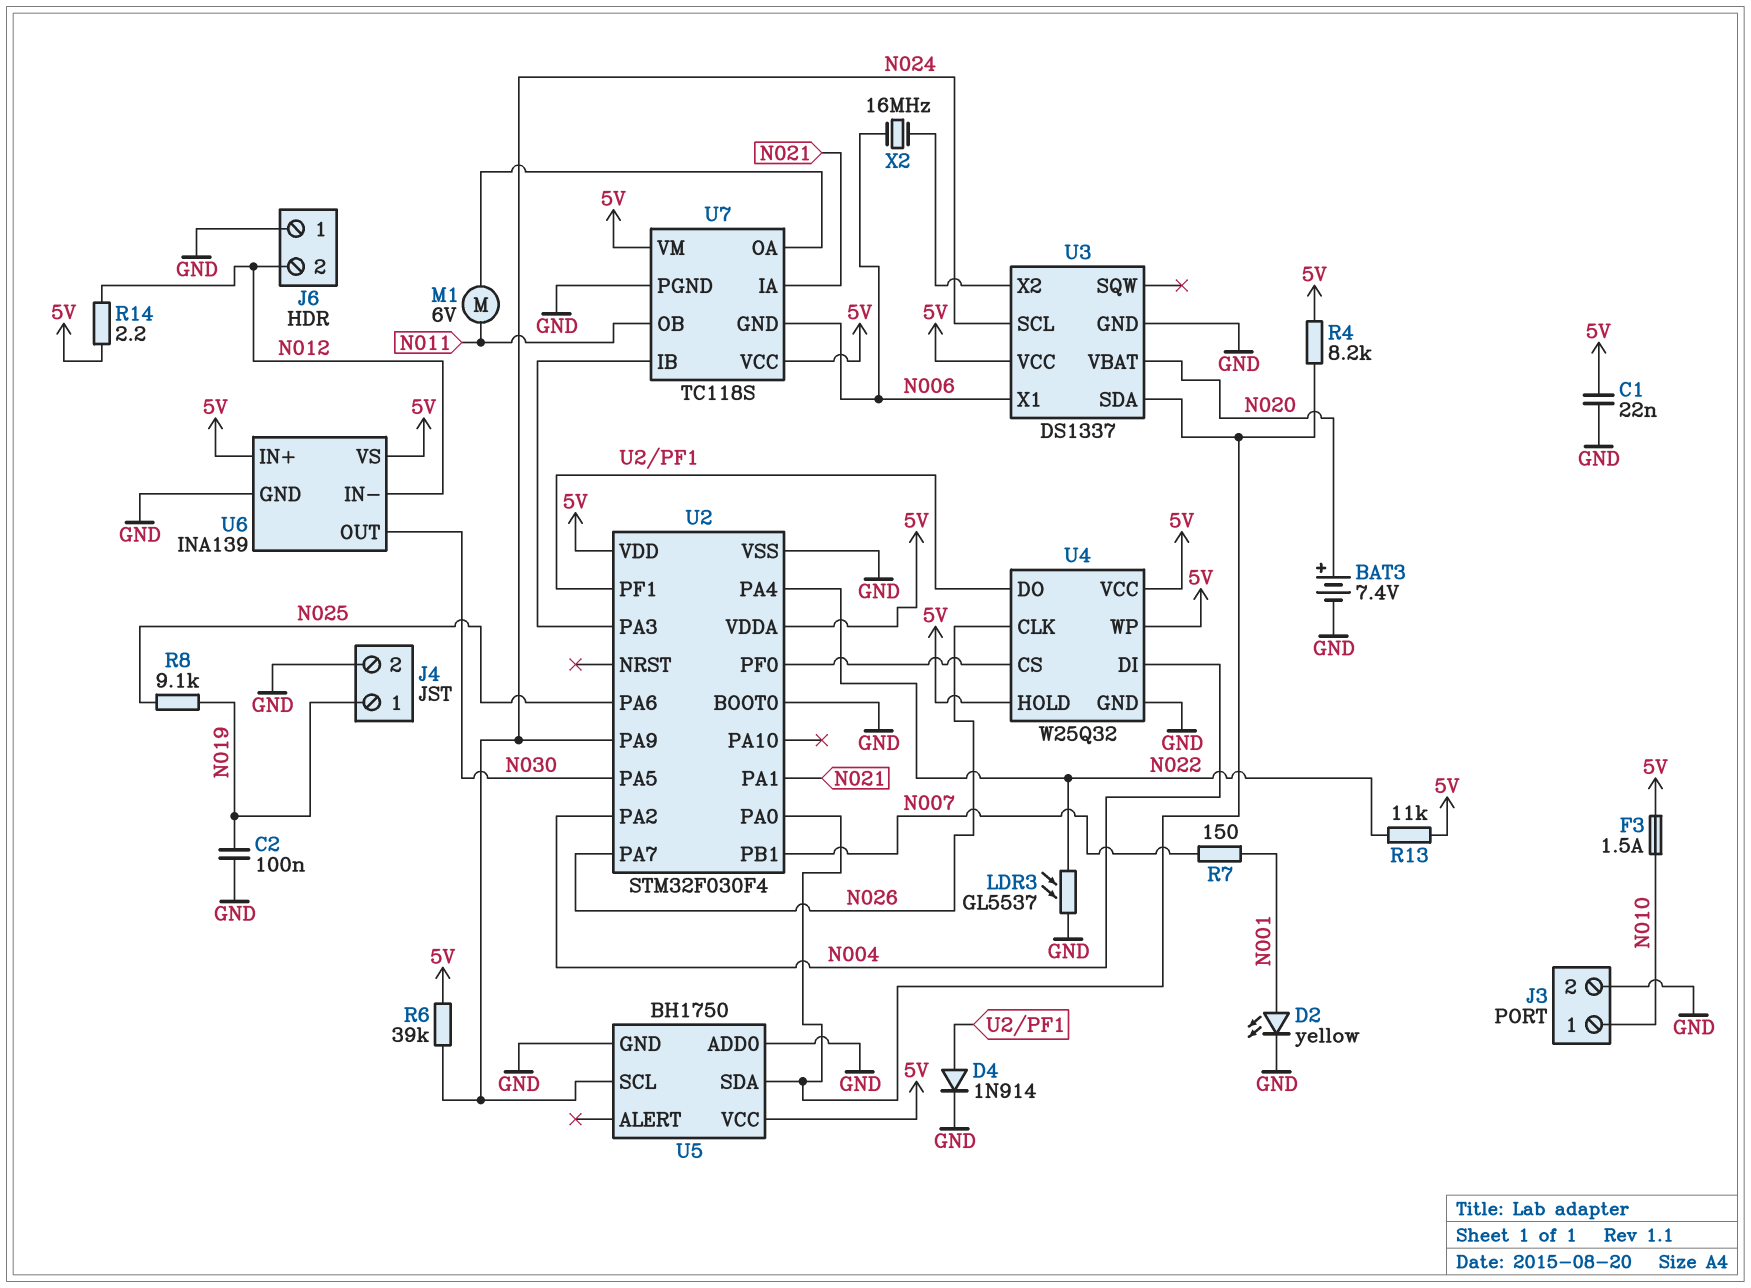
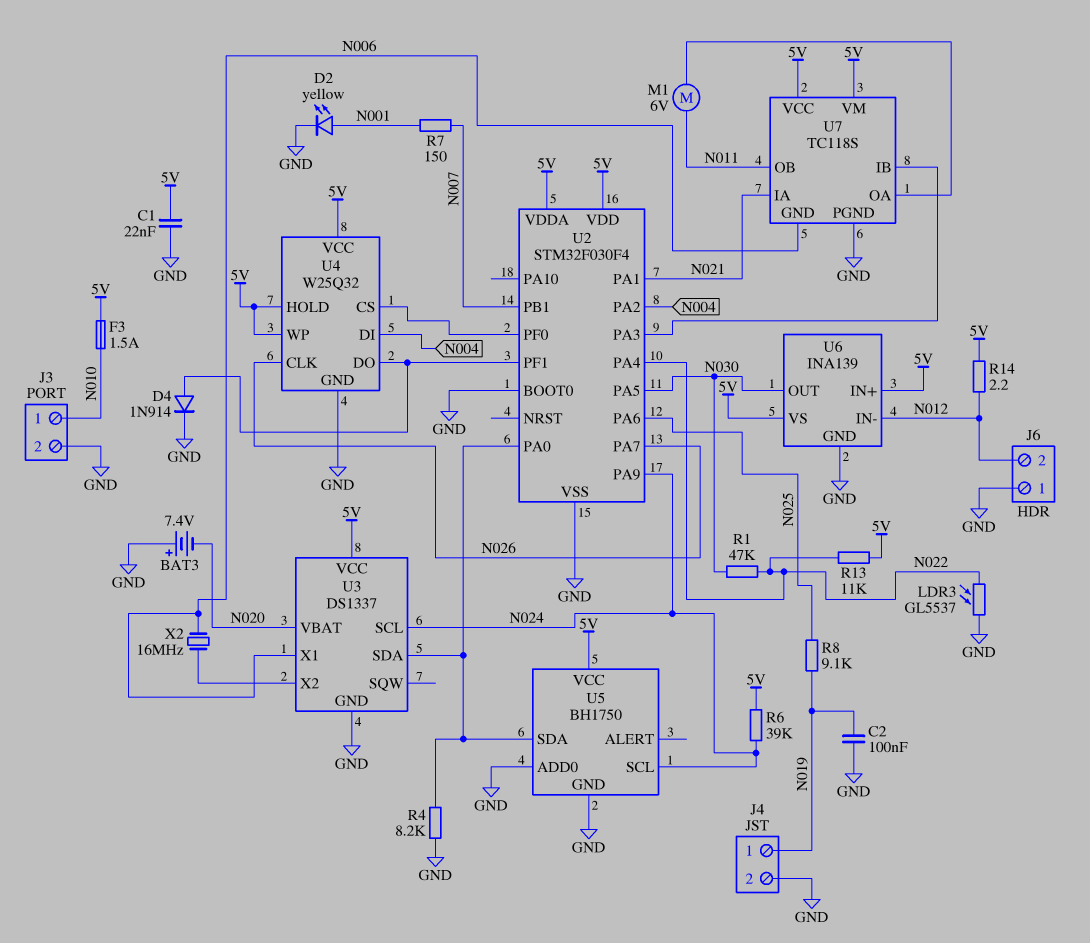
BAT3: 7.4V (plus N020, minus GND) -> 7.4V (plus GND, minus N020)
R1: none -> 47k (N022, N030)
R4: 8.2k (5V, U2/PA0) -> 8.2k (GND, U2/PA0)

